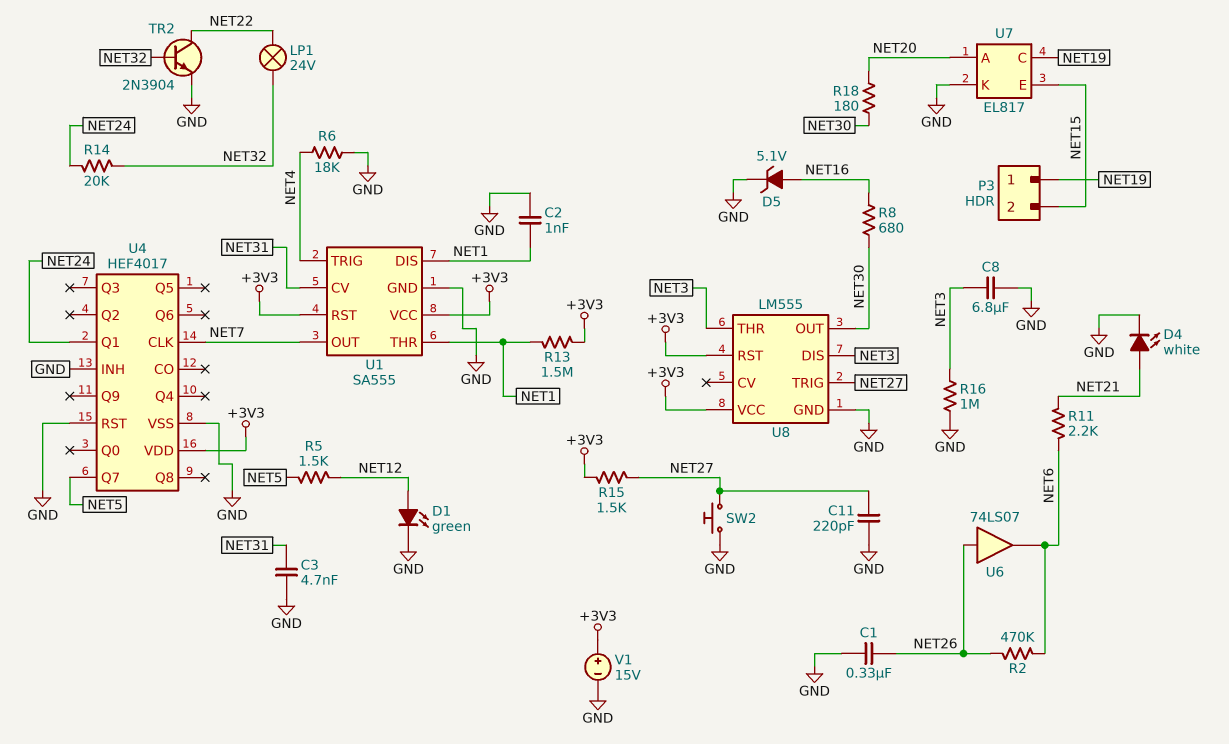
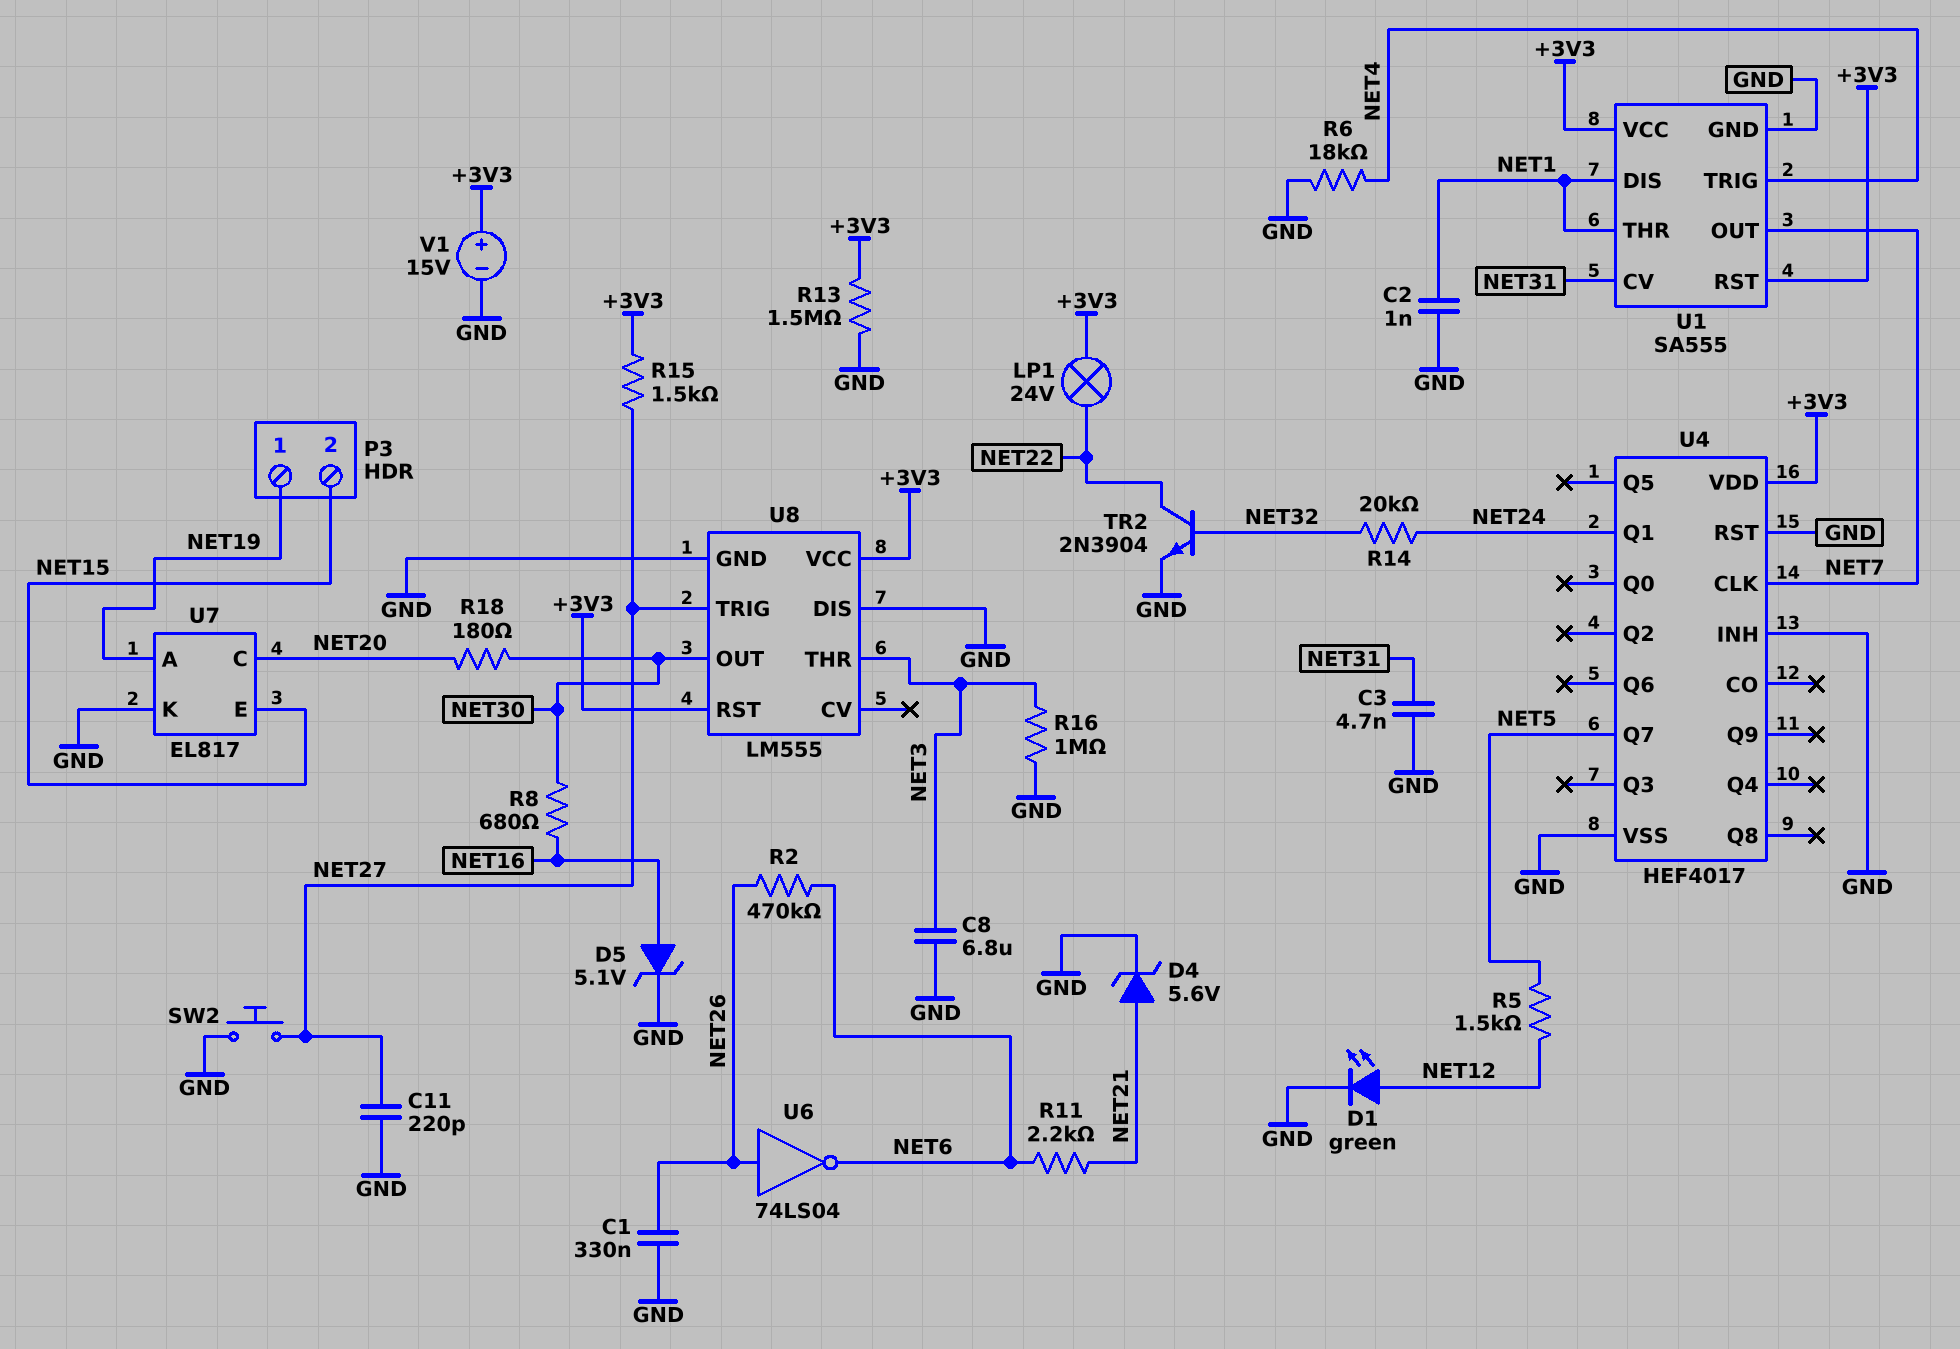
D4: LED white (A NET21, K GND) -> zener 5.6V (A NET21, K GND)
LP1: lamp 24V (NET22, NET32) -> lamp 24V (+3V3, NET22)
R13: 1.5M (+3V3, NET1) -> 1.5M (+3V3, GND)
U6: buffer 74LS07 (in NET26, out NET6) -> NOT 74LS04 (in NET26, out NET6)
U7 pin A: NET20 -> NET19
U7 pin C: NET19 -> NET20
U8 pin DIS: NET3 -> GND

